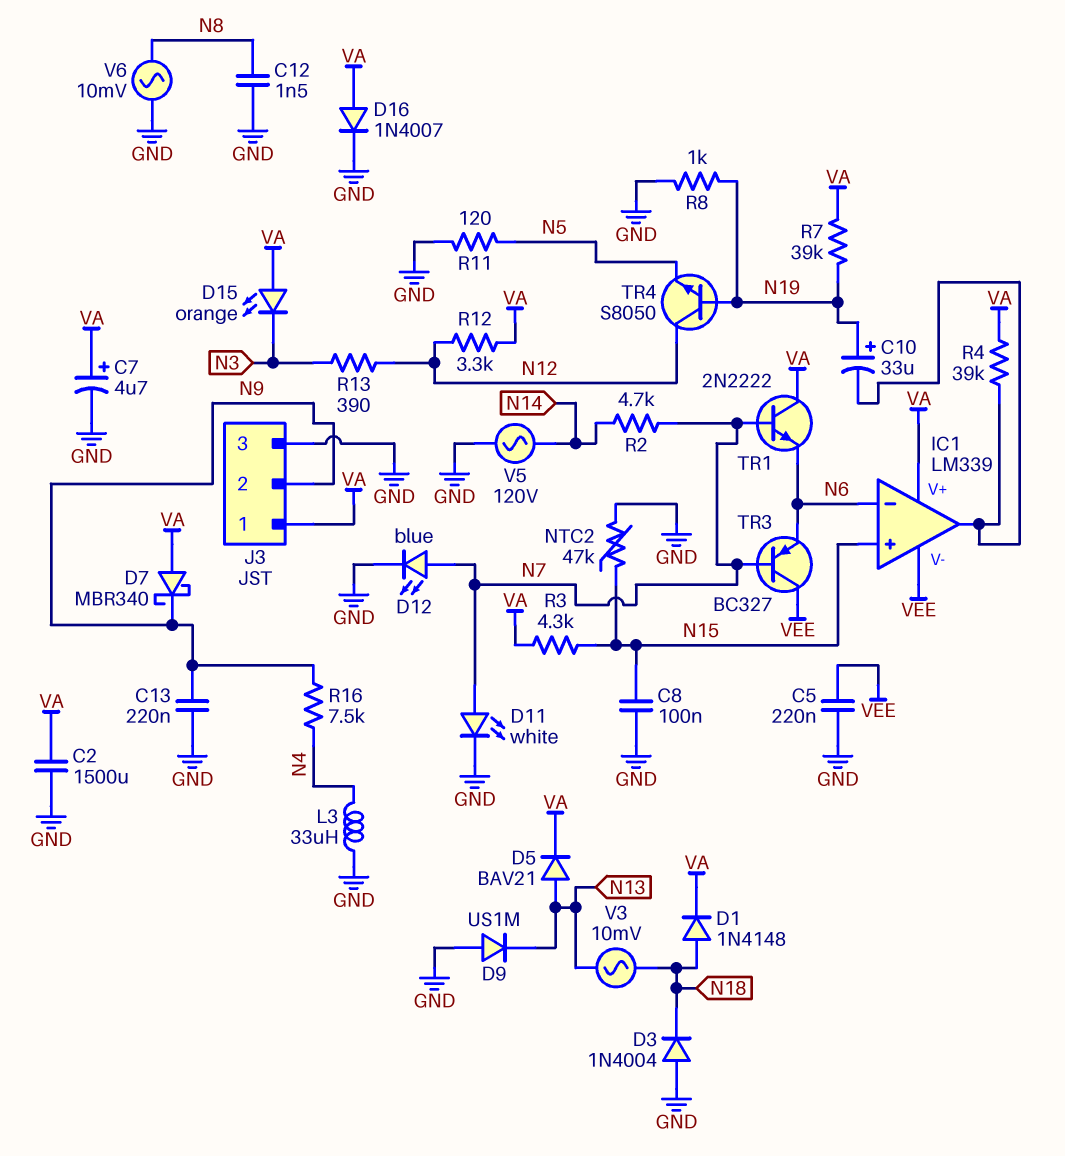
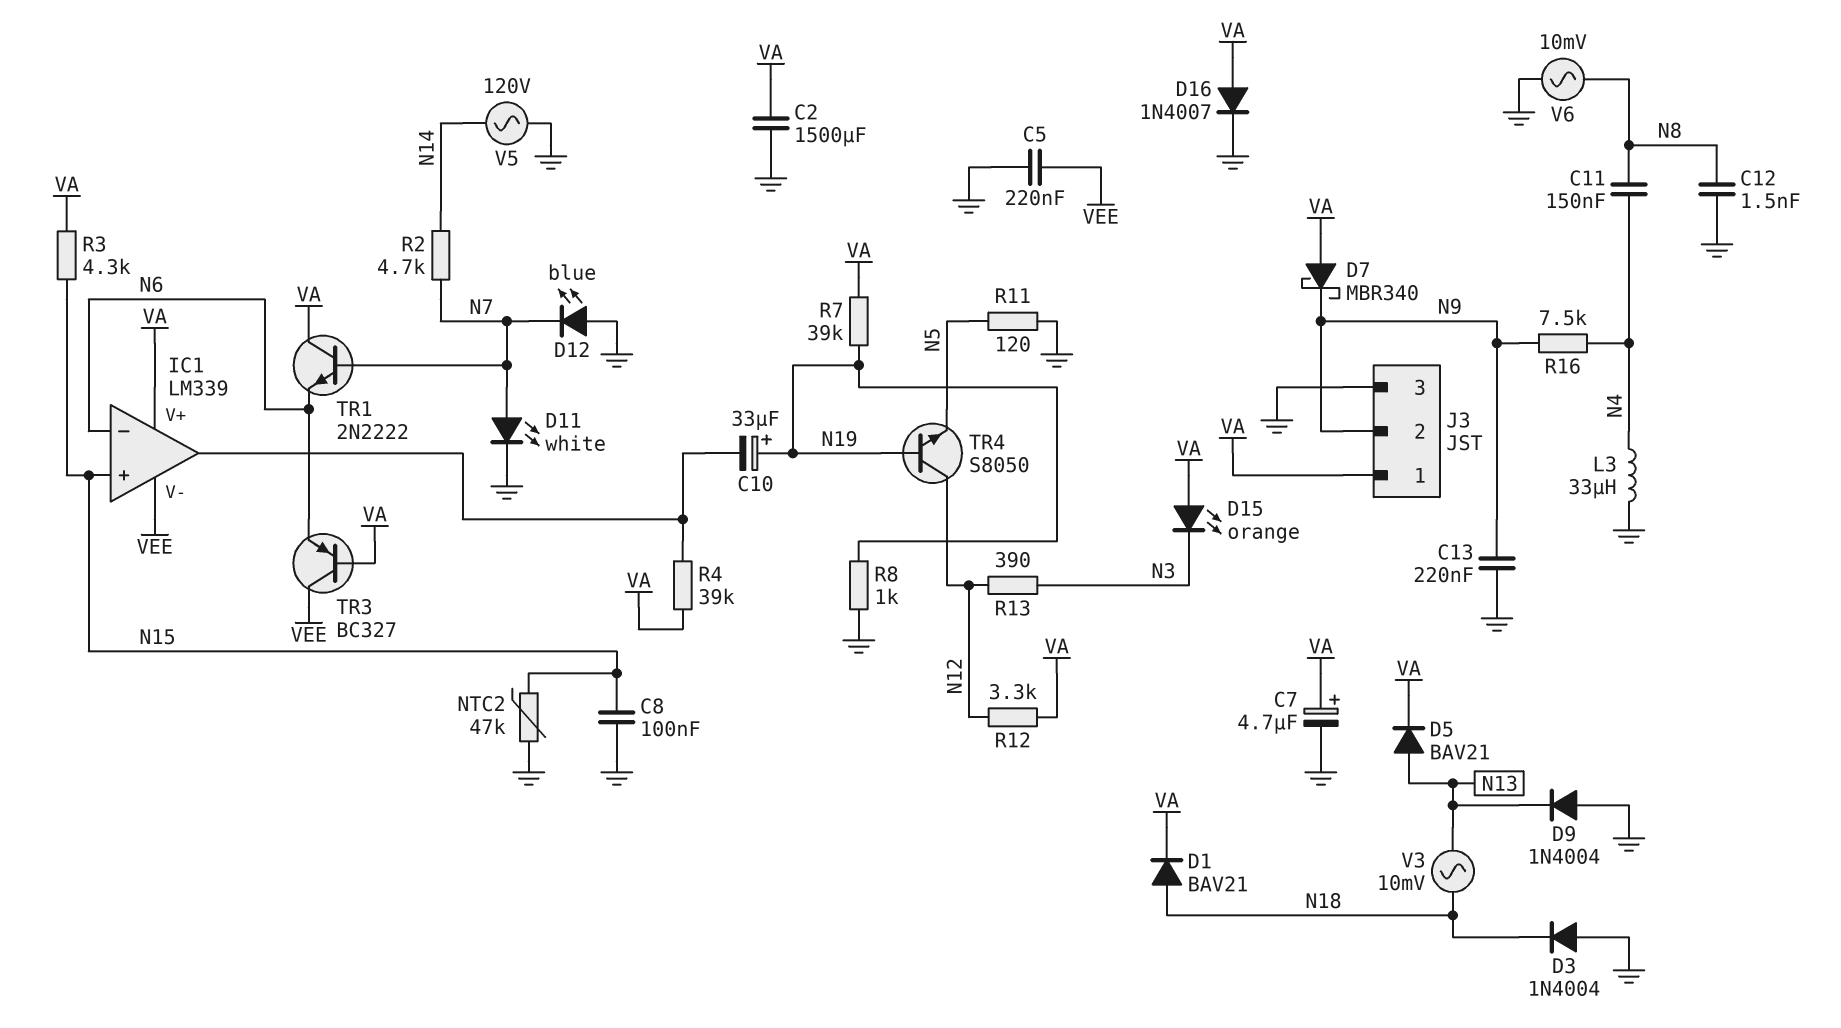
C11: none -> 150nF (N4, N8)
D1: diode 1N4148 (A N18, K VA) -> diode BAV21 (A N18, K VA)
D9: diode US1M (A GND, K N13) -> diode 1N4004 (A GND, K N13)
D12: LED blue (A N7, K GND) -> LED blue (A GND, K N7)
TR3: PNP BC327 (B N7, C VEE, E N6) -> PNP BC327 (B VA, C VEE, E N6)

